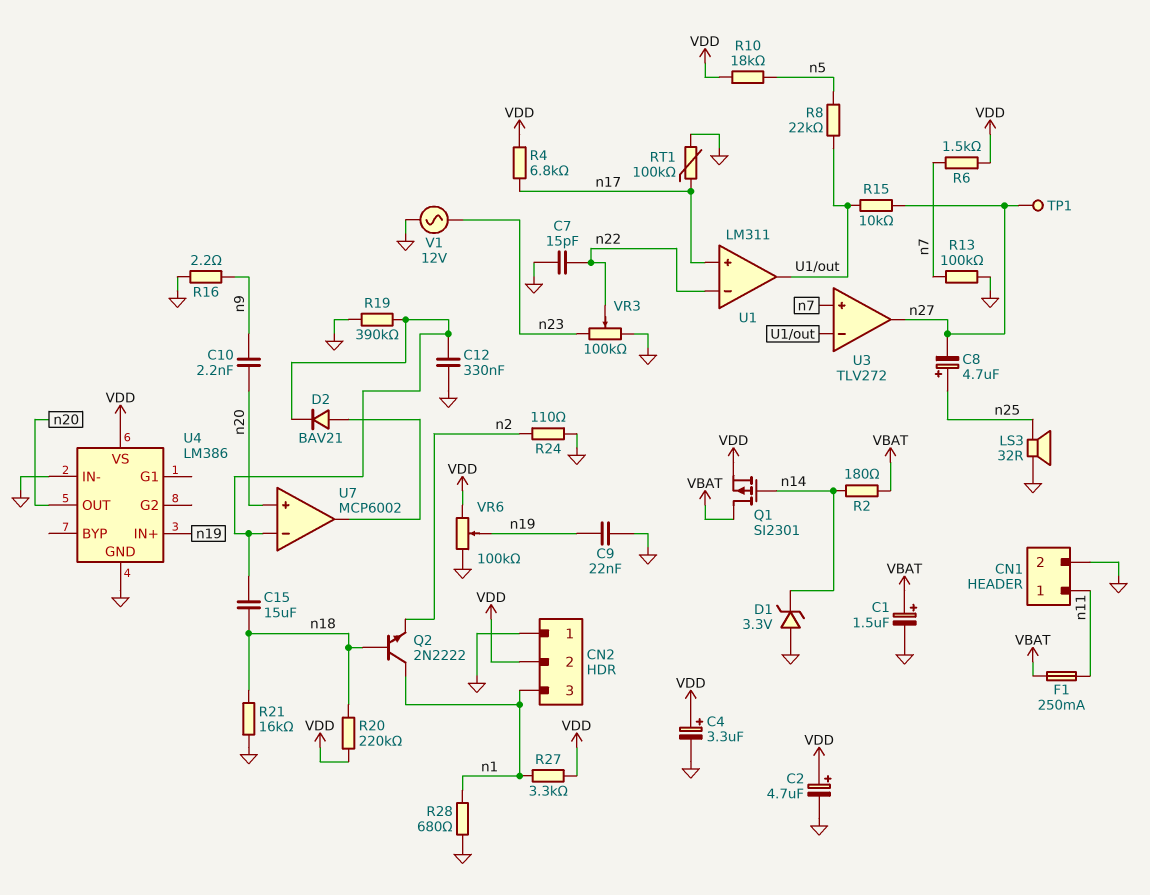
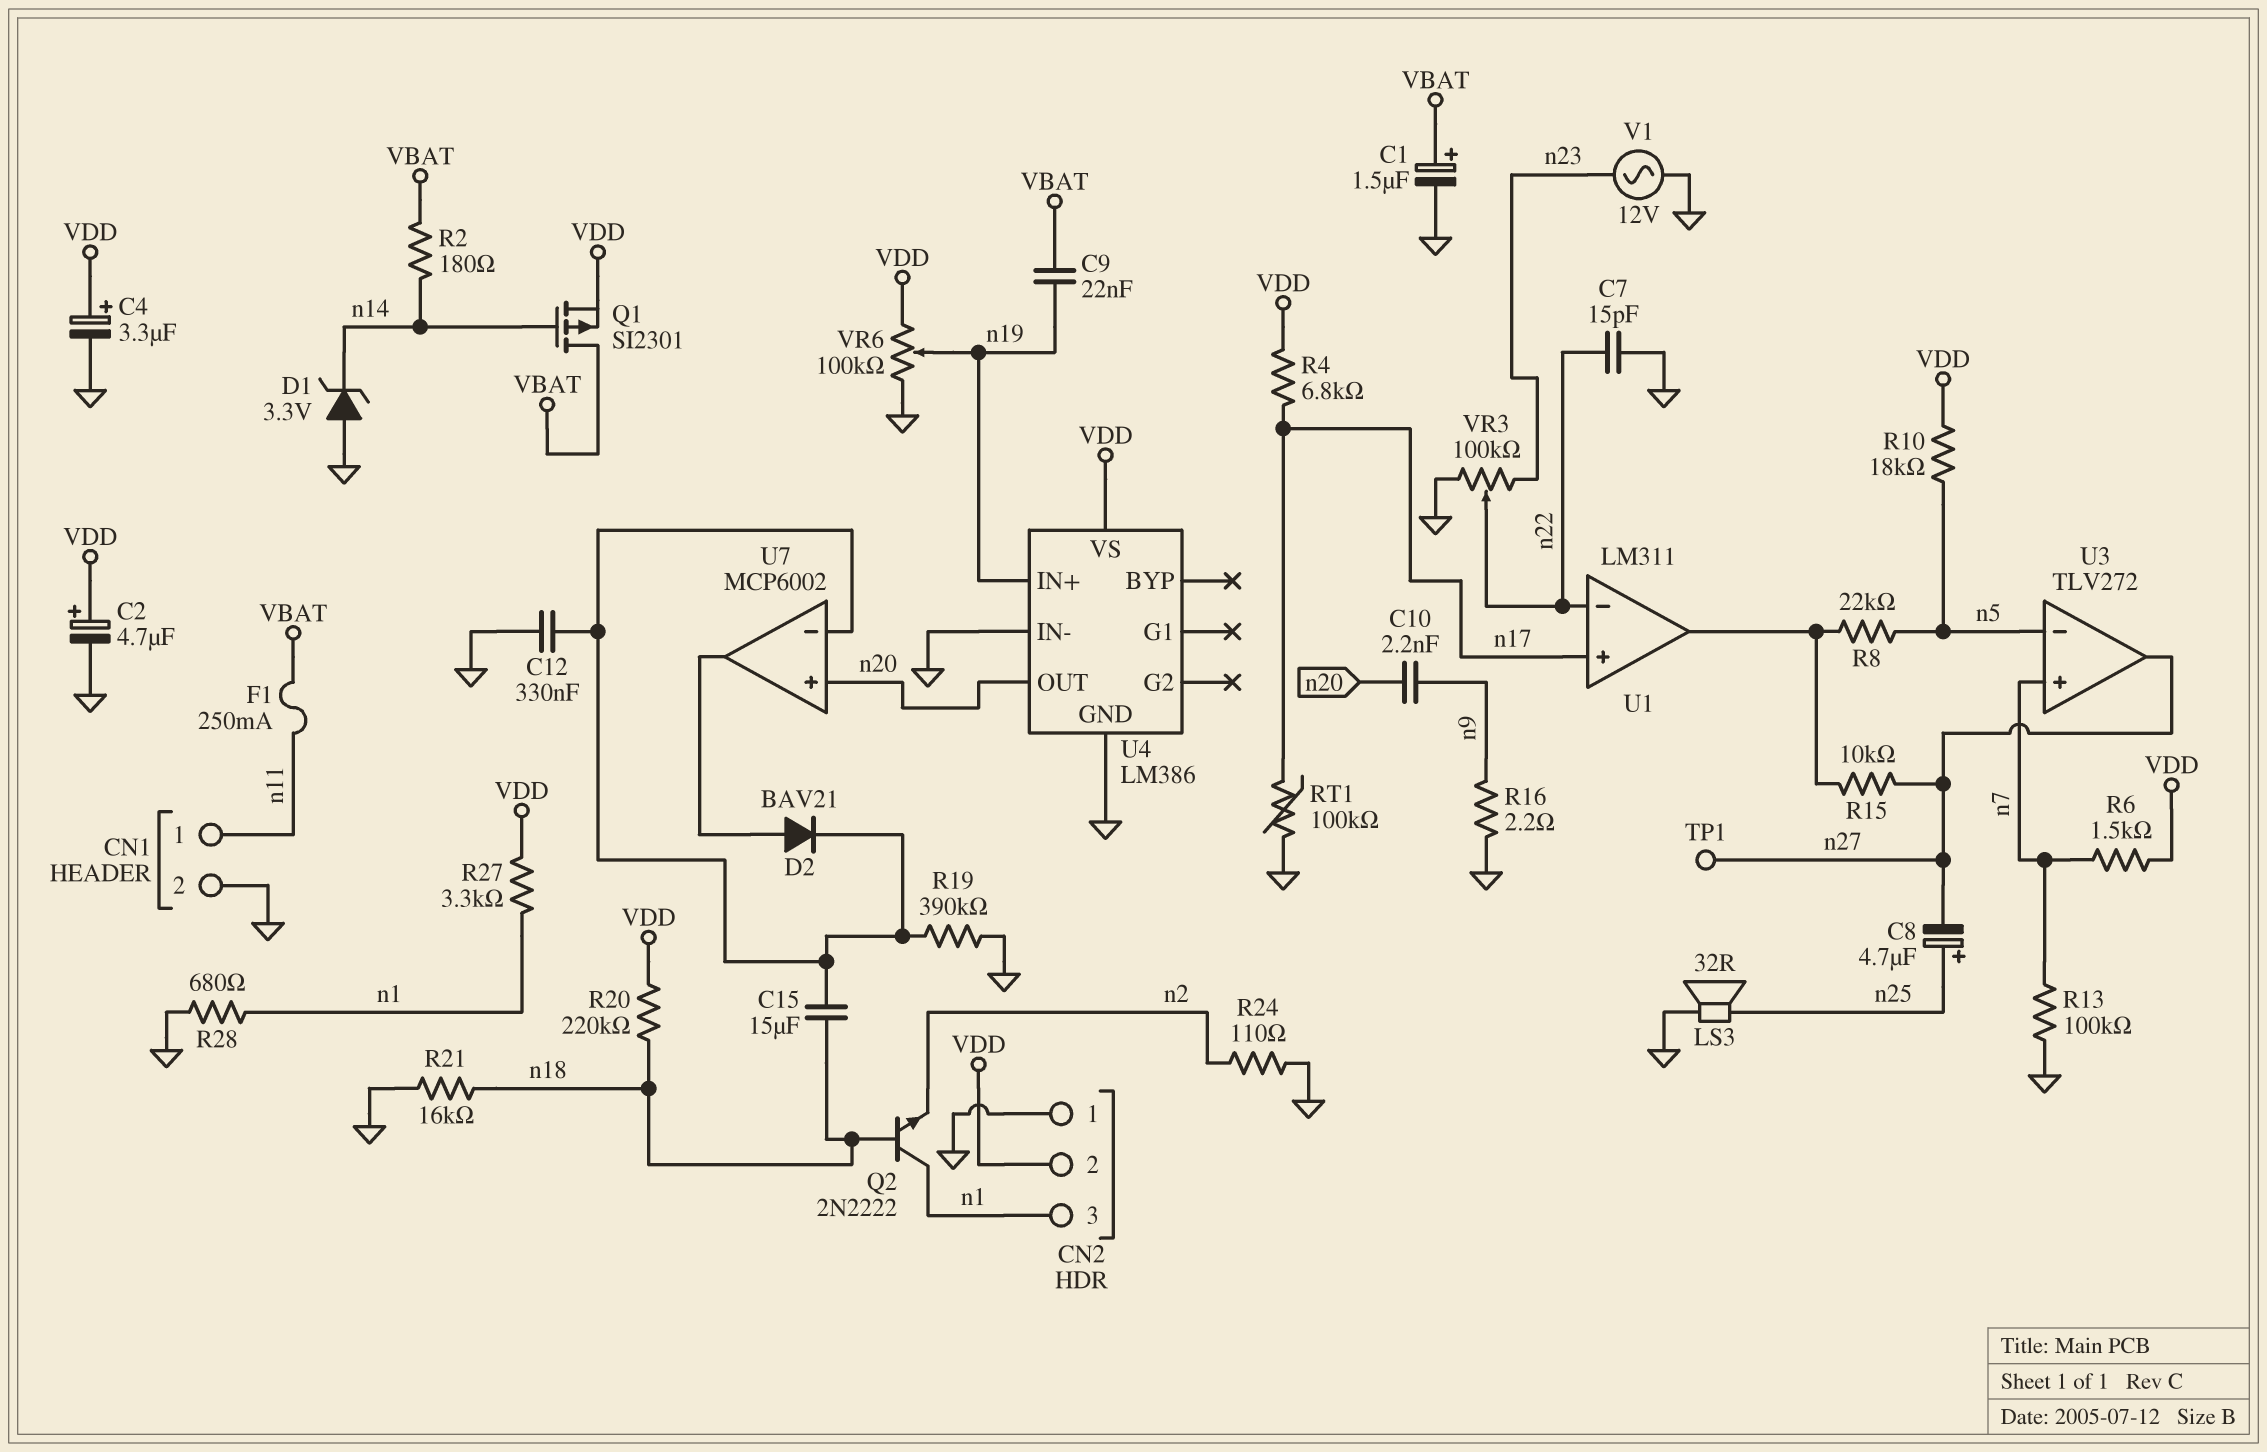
C9: 22nF (GND, n19) -> 22nF (VBAT, n19)
U3 pin in-: U1/out -> n5

